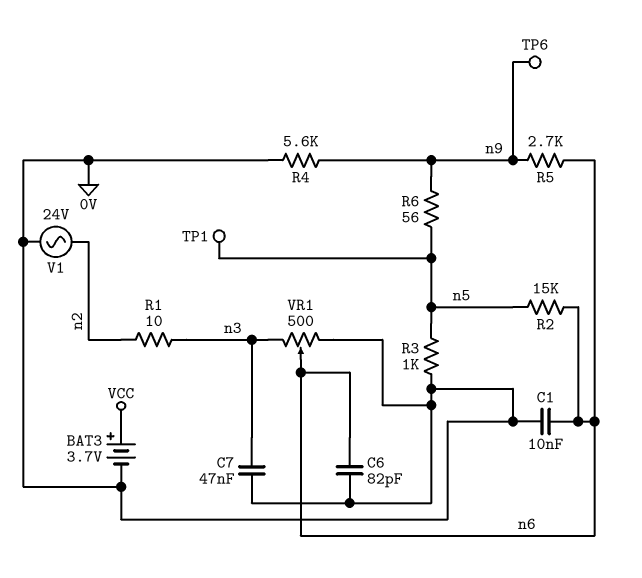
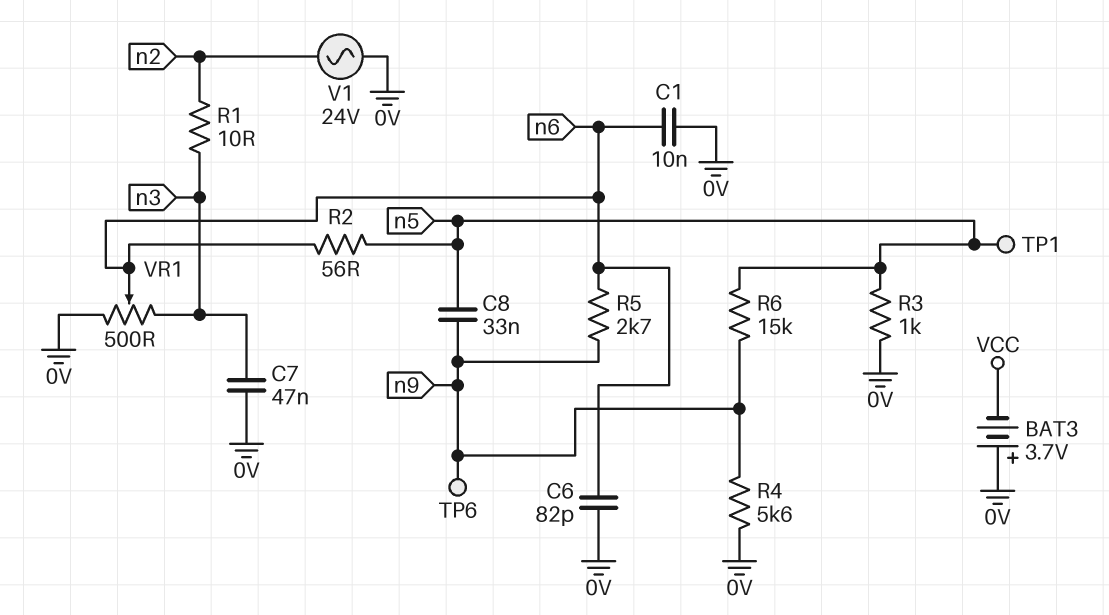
BAT3: 3.7V (plus VCC, minus 0V) -> 3.7V (plus 0V, minus VCC)
C8: none -> 33nF (n5, n9)
R2: 15k (n5, n6) -> 56 (n5, n6)
R6: 56 (n5, n9) -> 15k (n5, n9)

